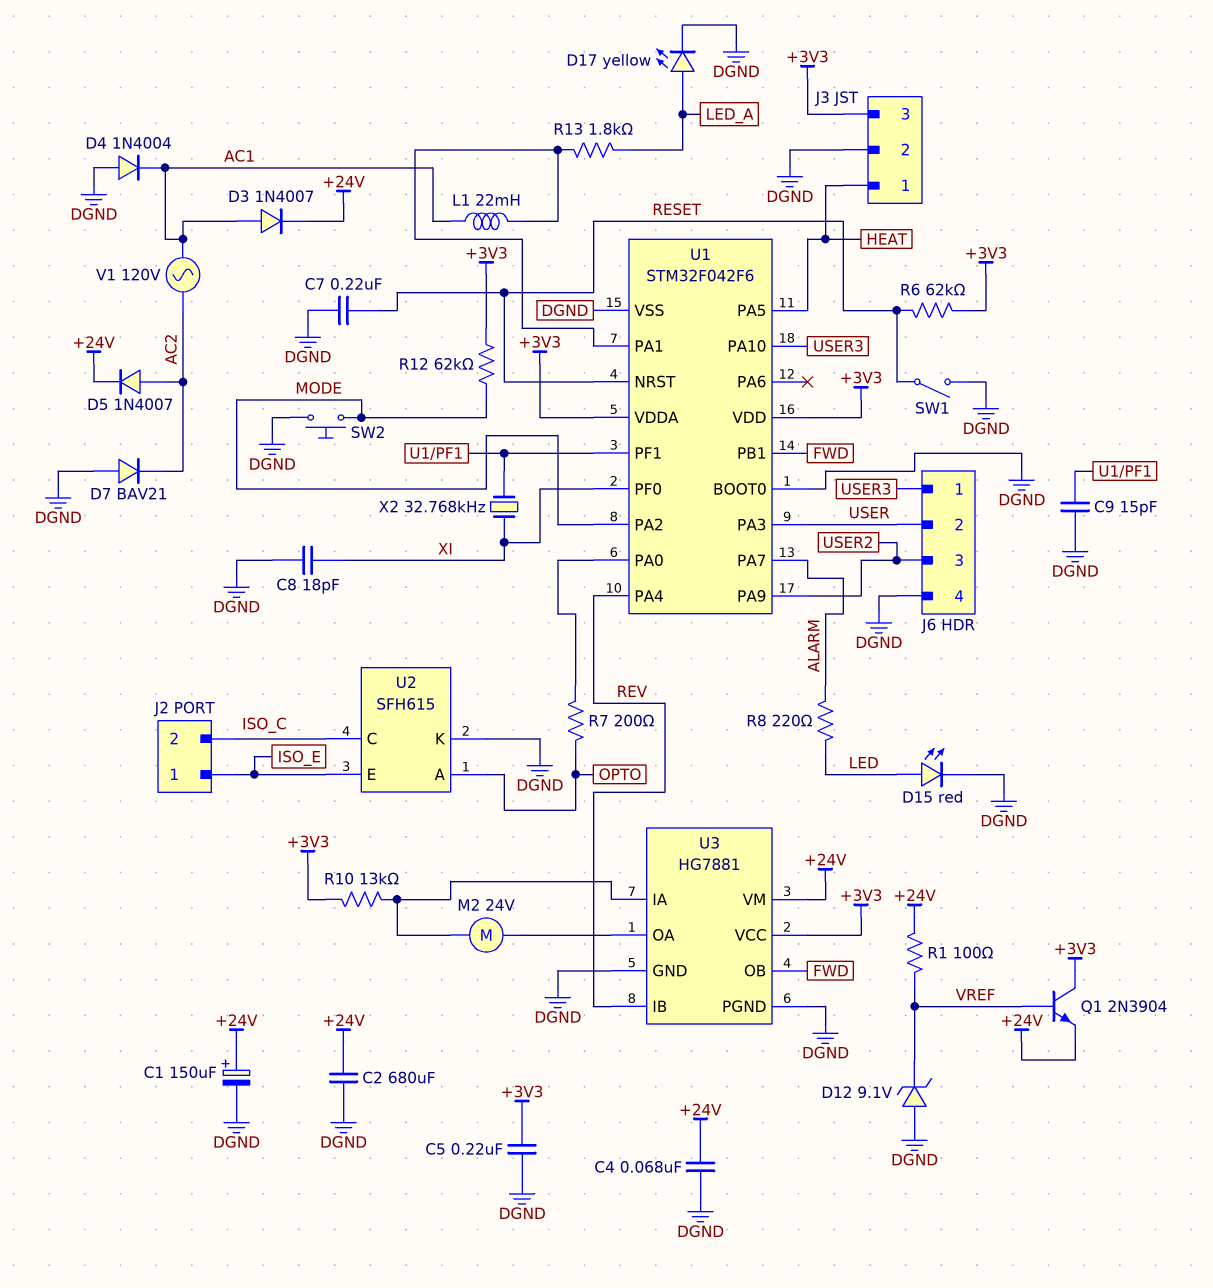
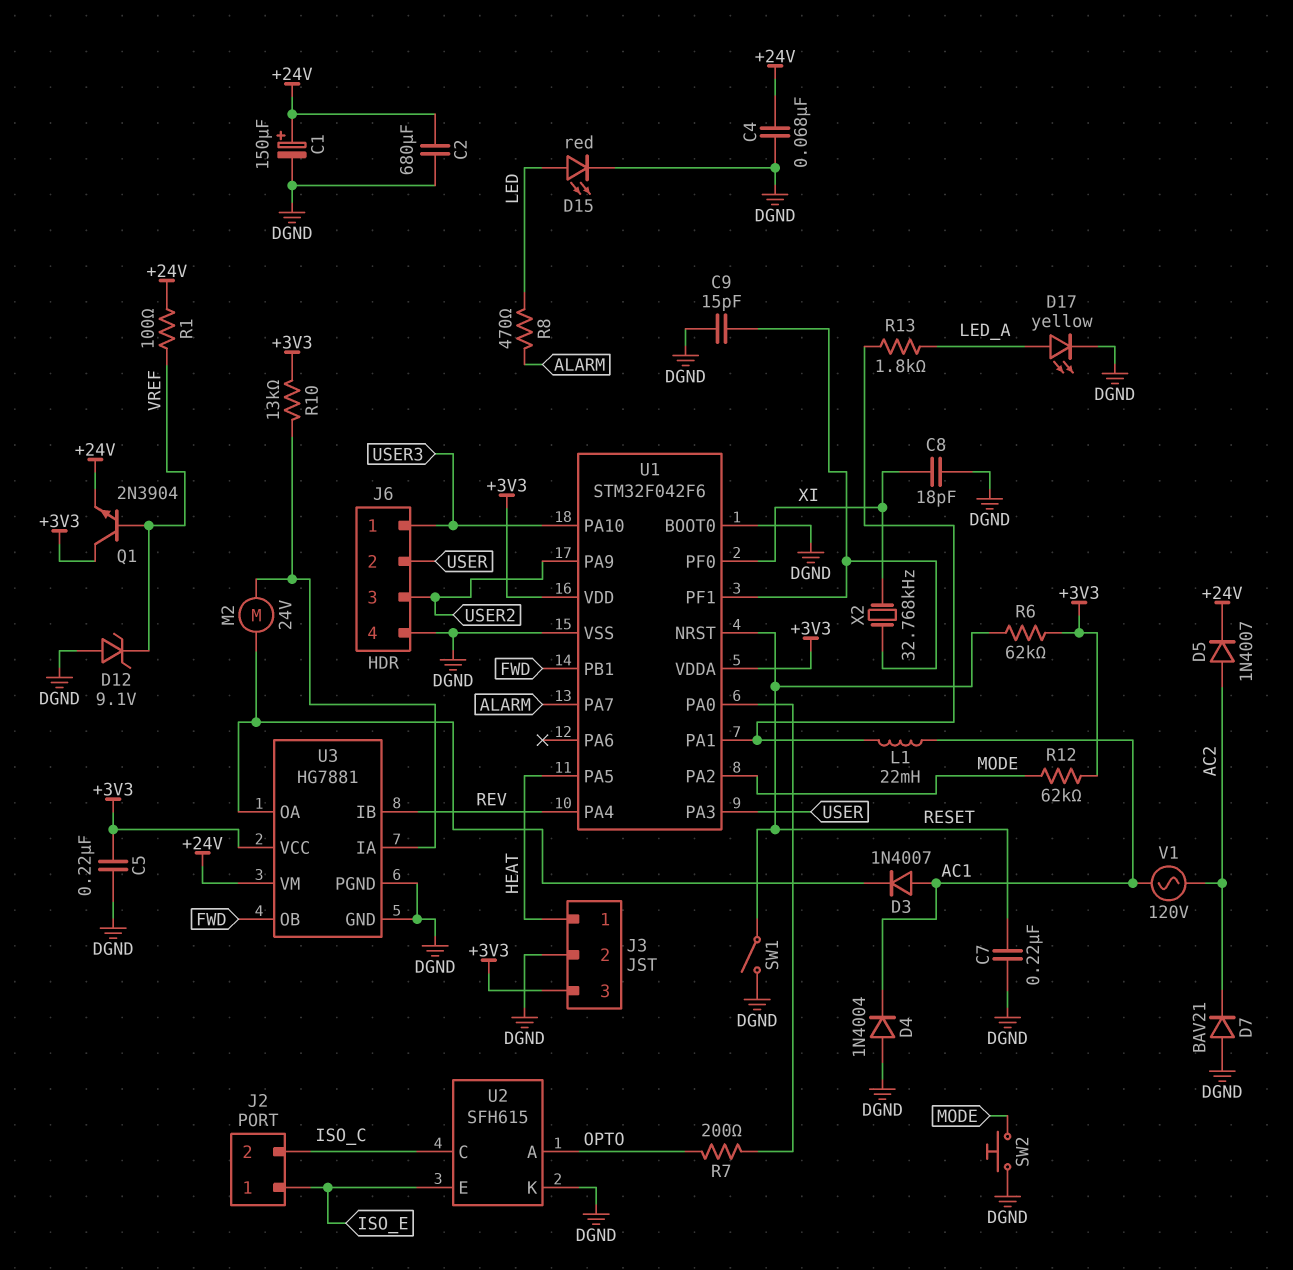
D3: diode 1N4007 (A AC1, K +24V) -> diode 1N4007 (A AC1, K U3/OA)
R8: 220 (ALARM, LED) -> 470 (ALARM, LED)

